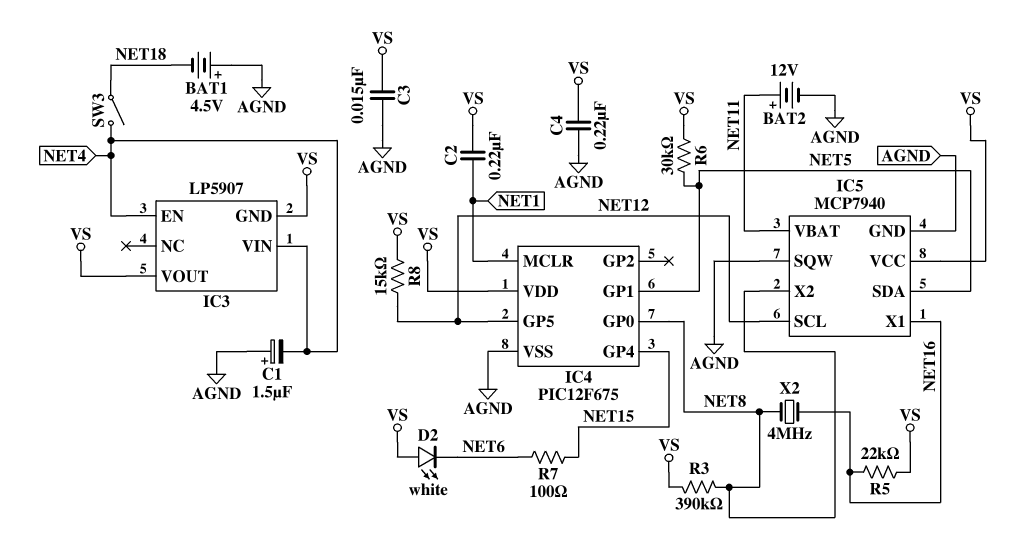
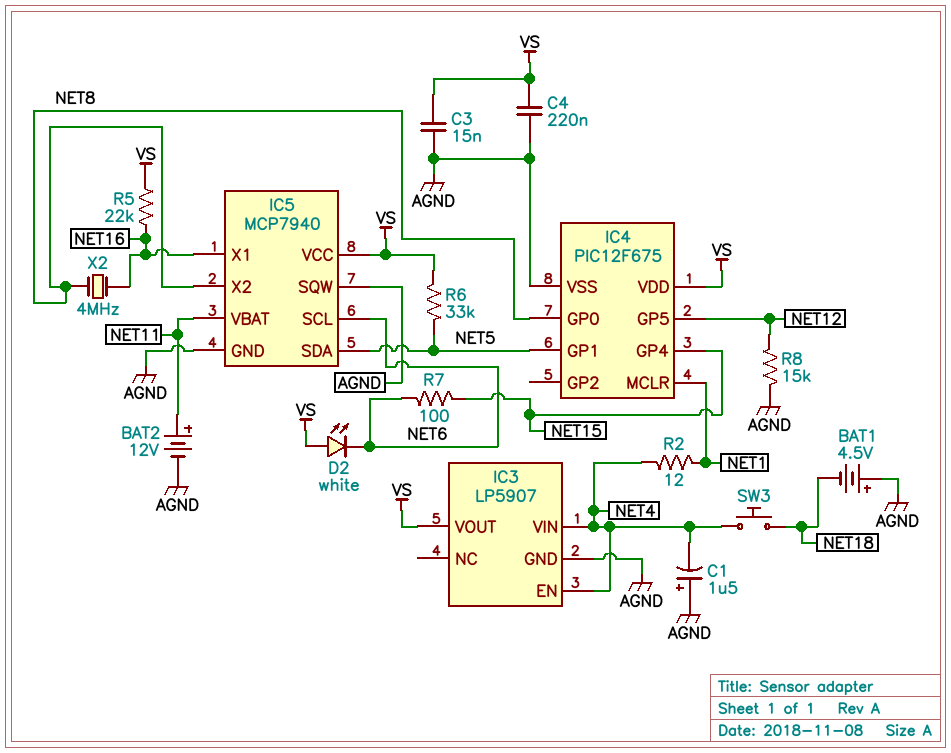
C2: 220nF (NET1, VS) -> none
IC3 pin GND: VS -> AGND
IC5 pin SCL: NET12 -> NET6
R2: none -> 12 (NET1, NET4)
R3: 390k (NET8, VS) -> none
R6: 30k (NET5, VS) -> 33k (NET5, VS)
R8: 15k (NET12, VS) -> 15k (AGND, NET12)
SW3: switch (NET4, NET18) -> button (NET4, NET18)

